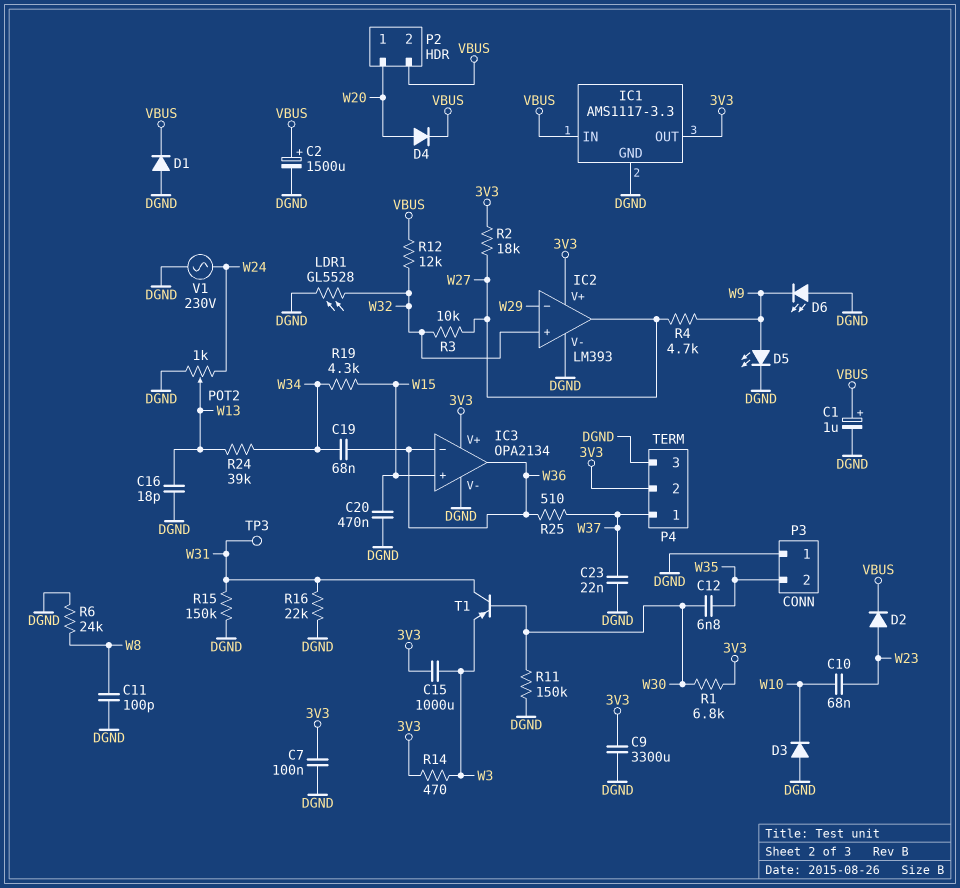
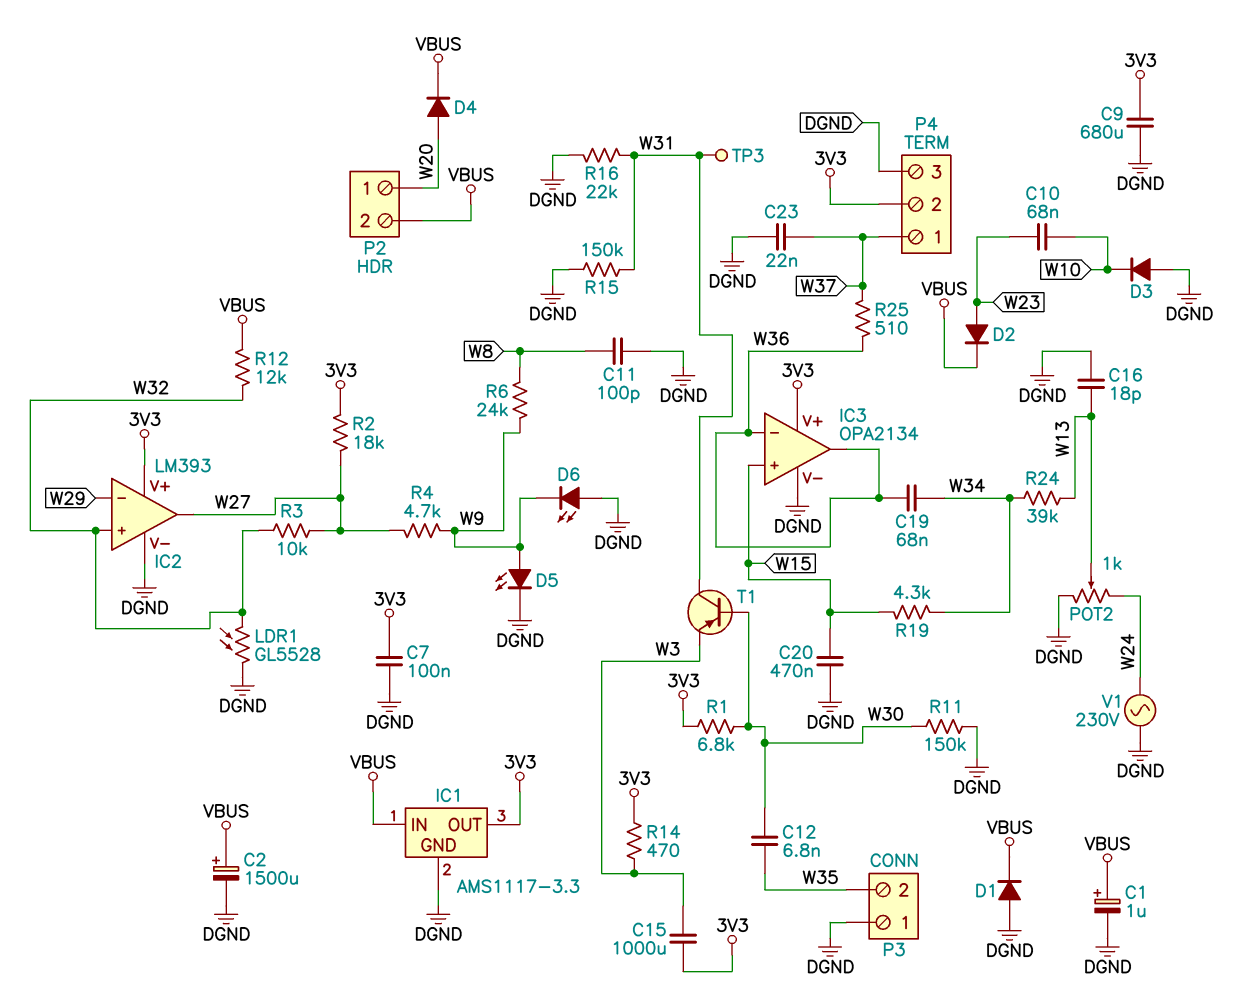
C9: 3300uF (3V3, DGND) -> 680uF (3V3, DGND)
R6: 24k (DGND, W8) -> 24k (W8, W9)

